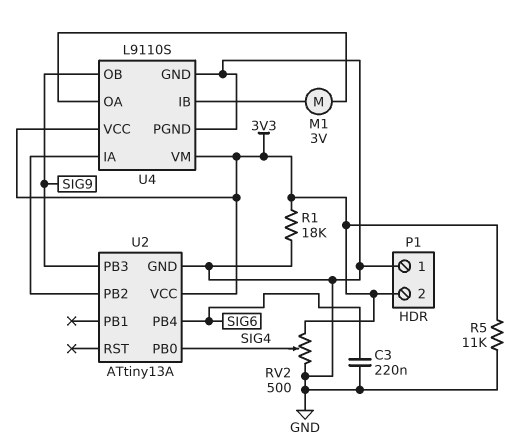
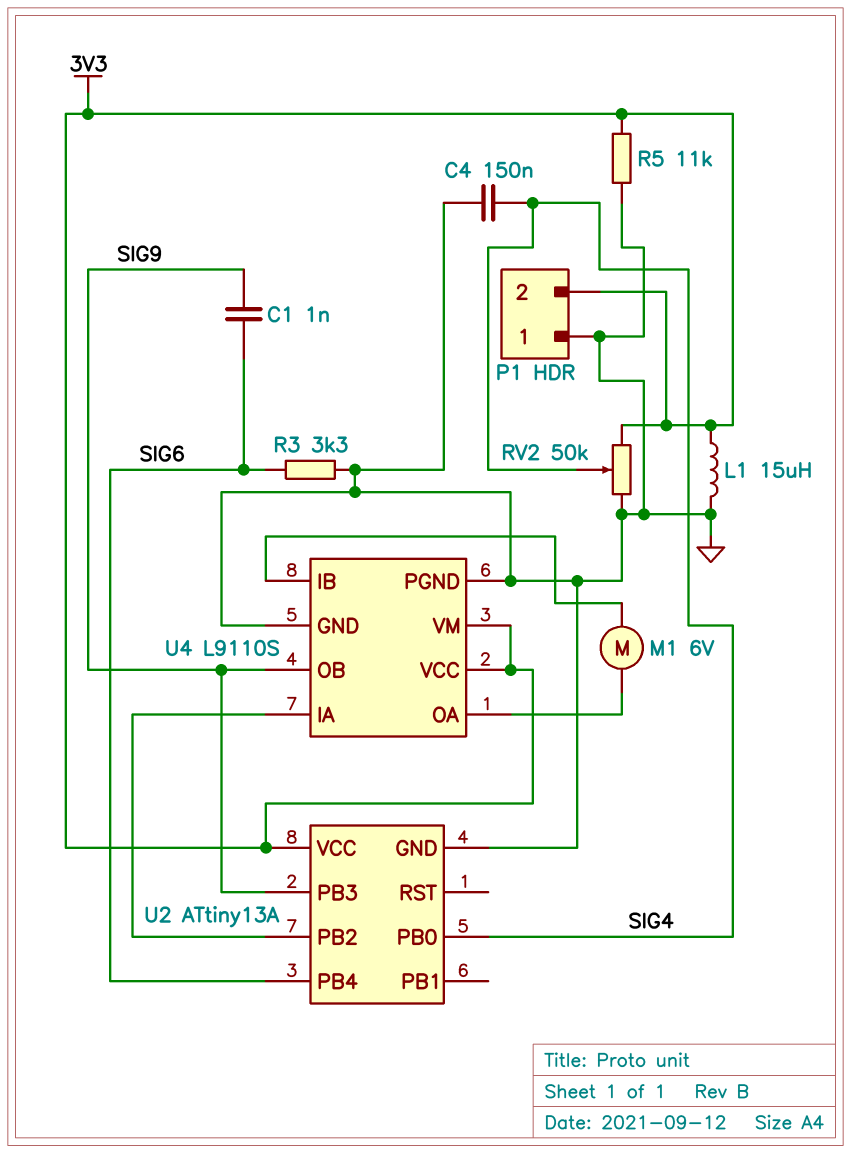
C1: none -> 1nF (SIG6, SIG9)
C3: 220nF (GND, SIG6) -> none
C4: none -> 150nF (GND, SIG4)
L1: none -> 15uH (3V3, GND)
M1: motor 3V (U4/IB, U4/OA) -> motor 6V (U4/IB, U4/OA)
R1: 18k (3V3, GND) -> none
R3: none -> 3.3k (GND, SIG6)
RV2: 500 (3V3, GND, wiper SIG4) -> 50k (3V3, GND, wiper SIG4)

